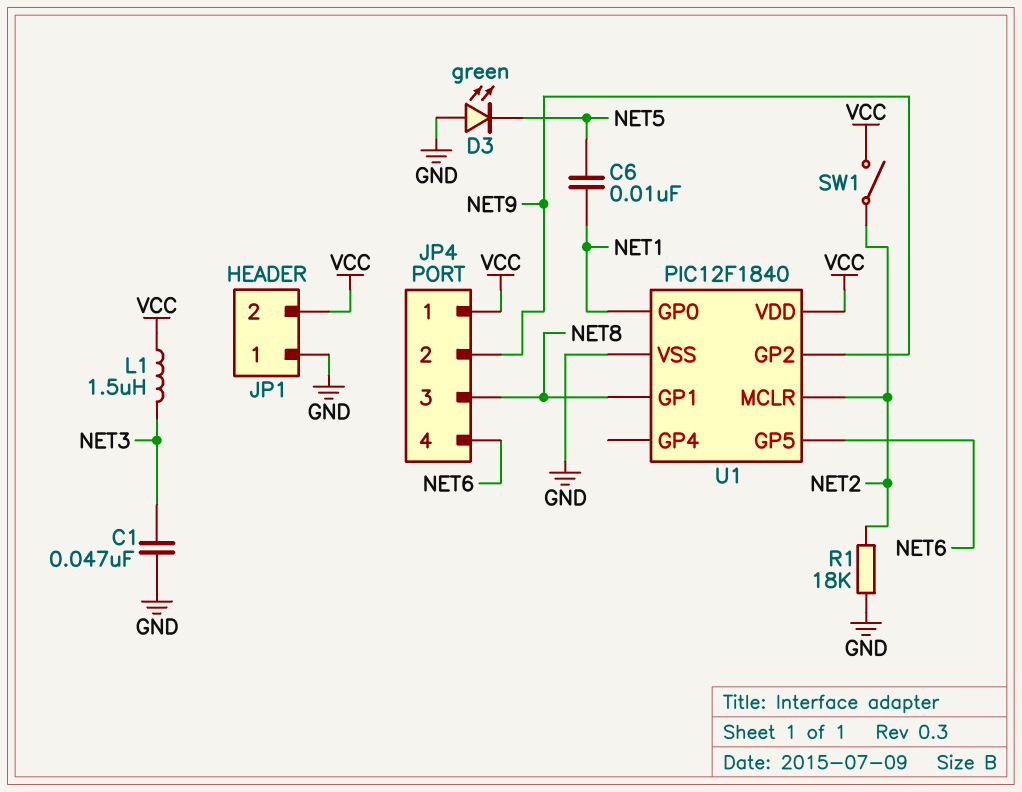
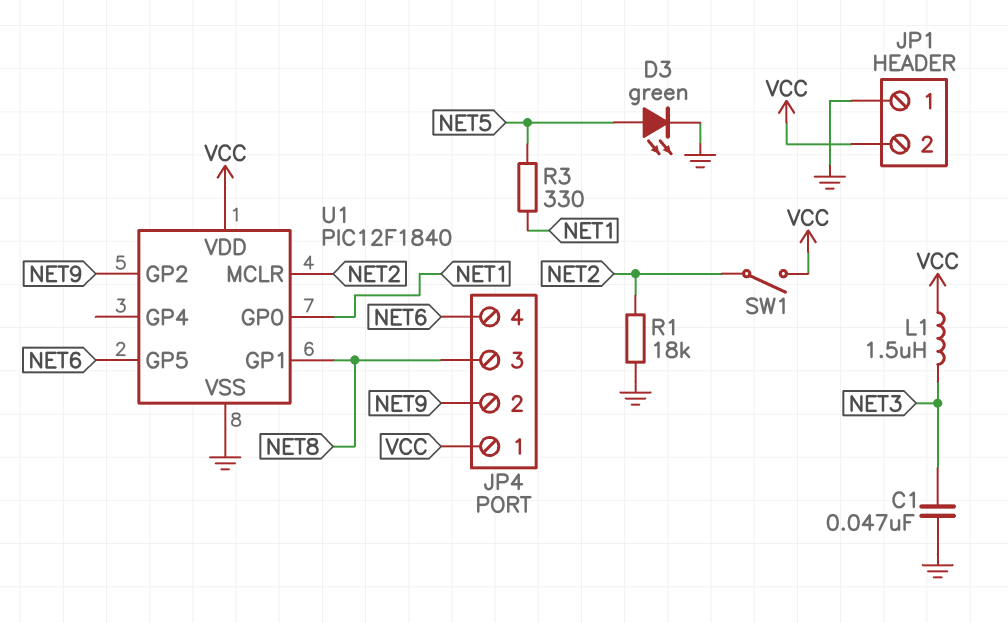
C6: 10nF (NET1, NET5) -> none
D3: LED green (A GND, K NET5) -> LED green (A NET5, K GND)
R3: none -> 330 (NET1, NET5)

